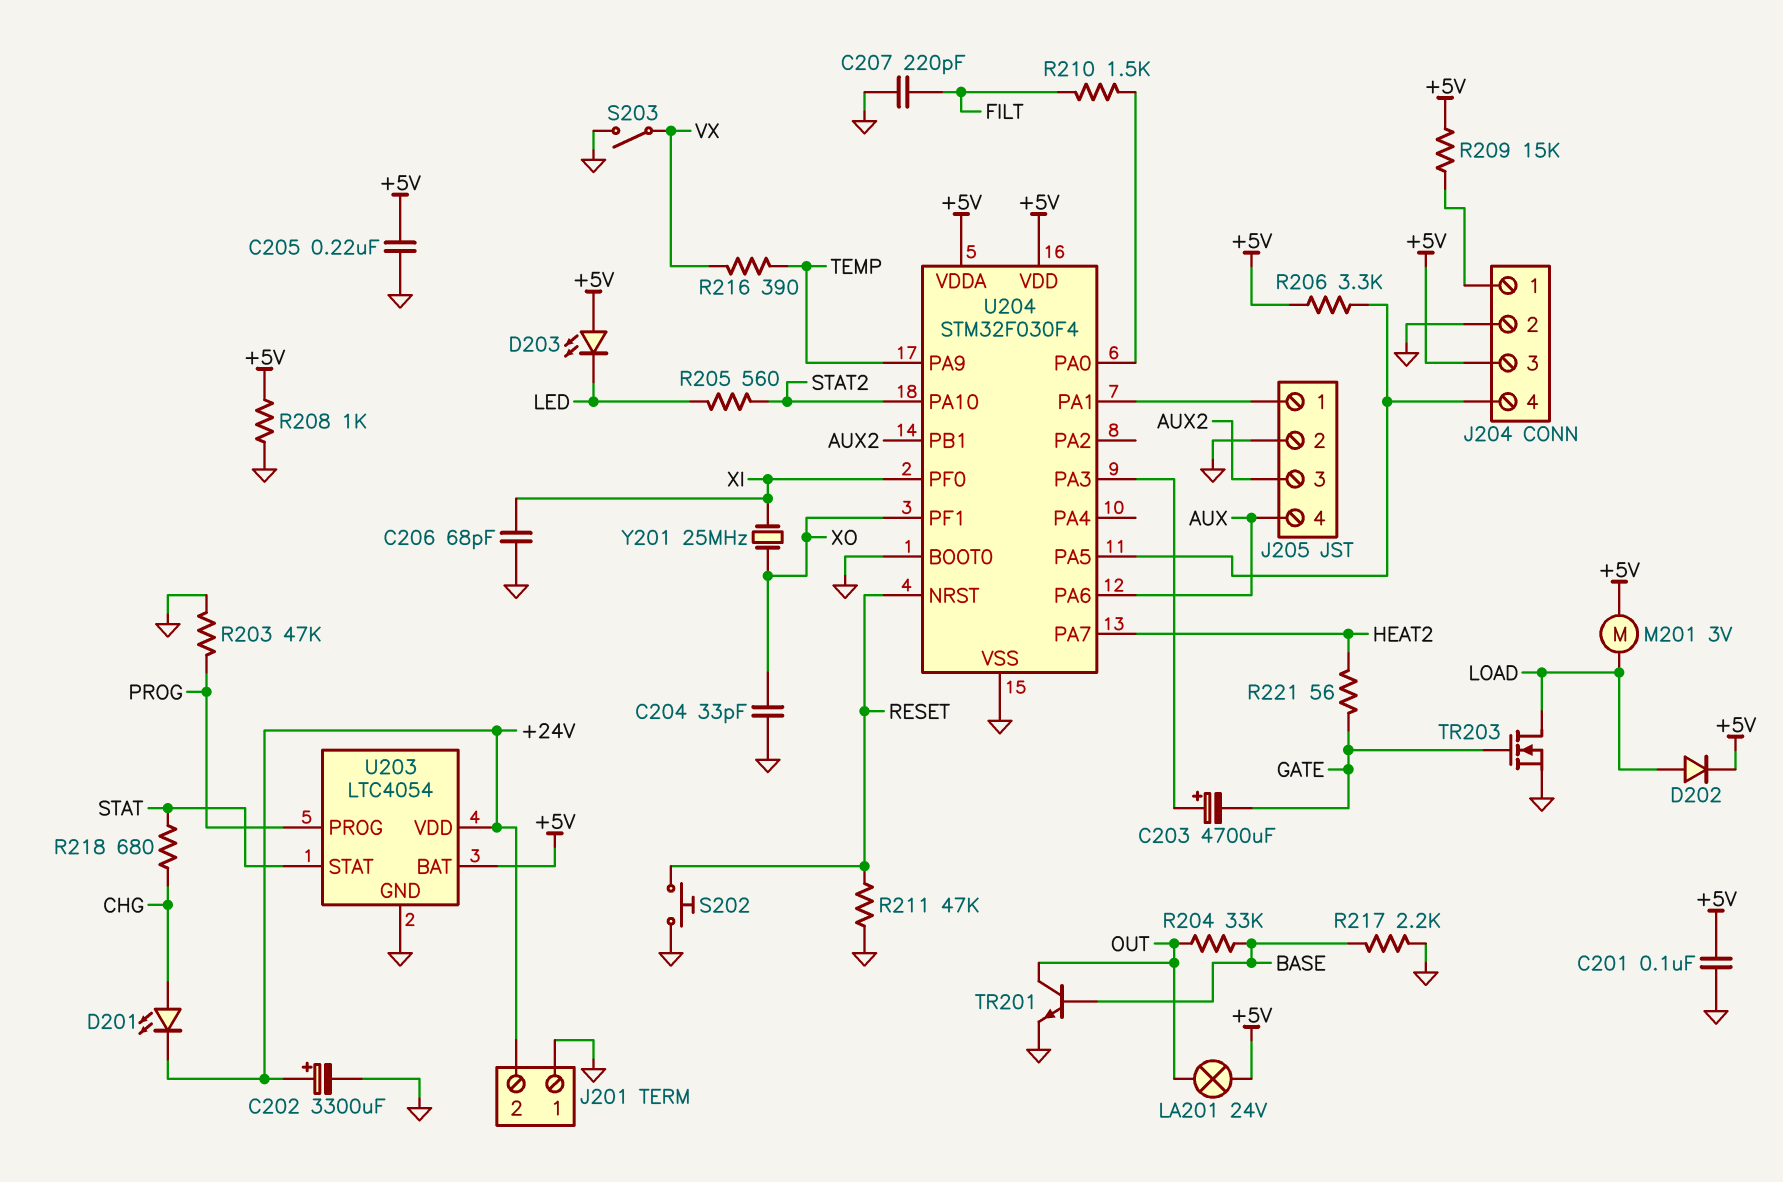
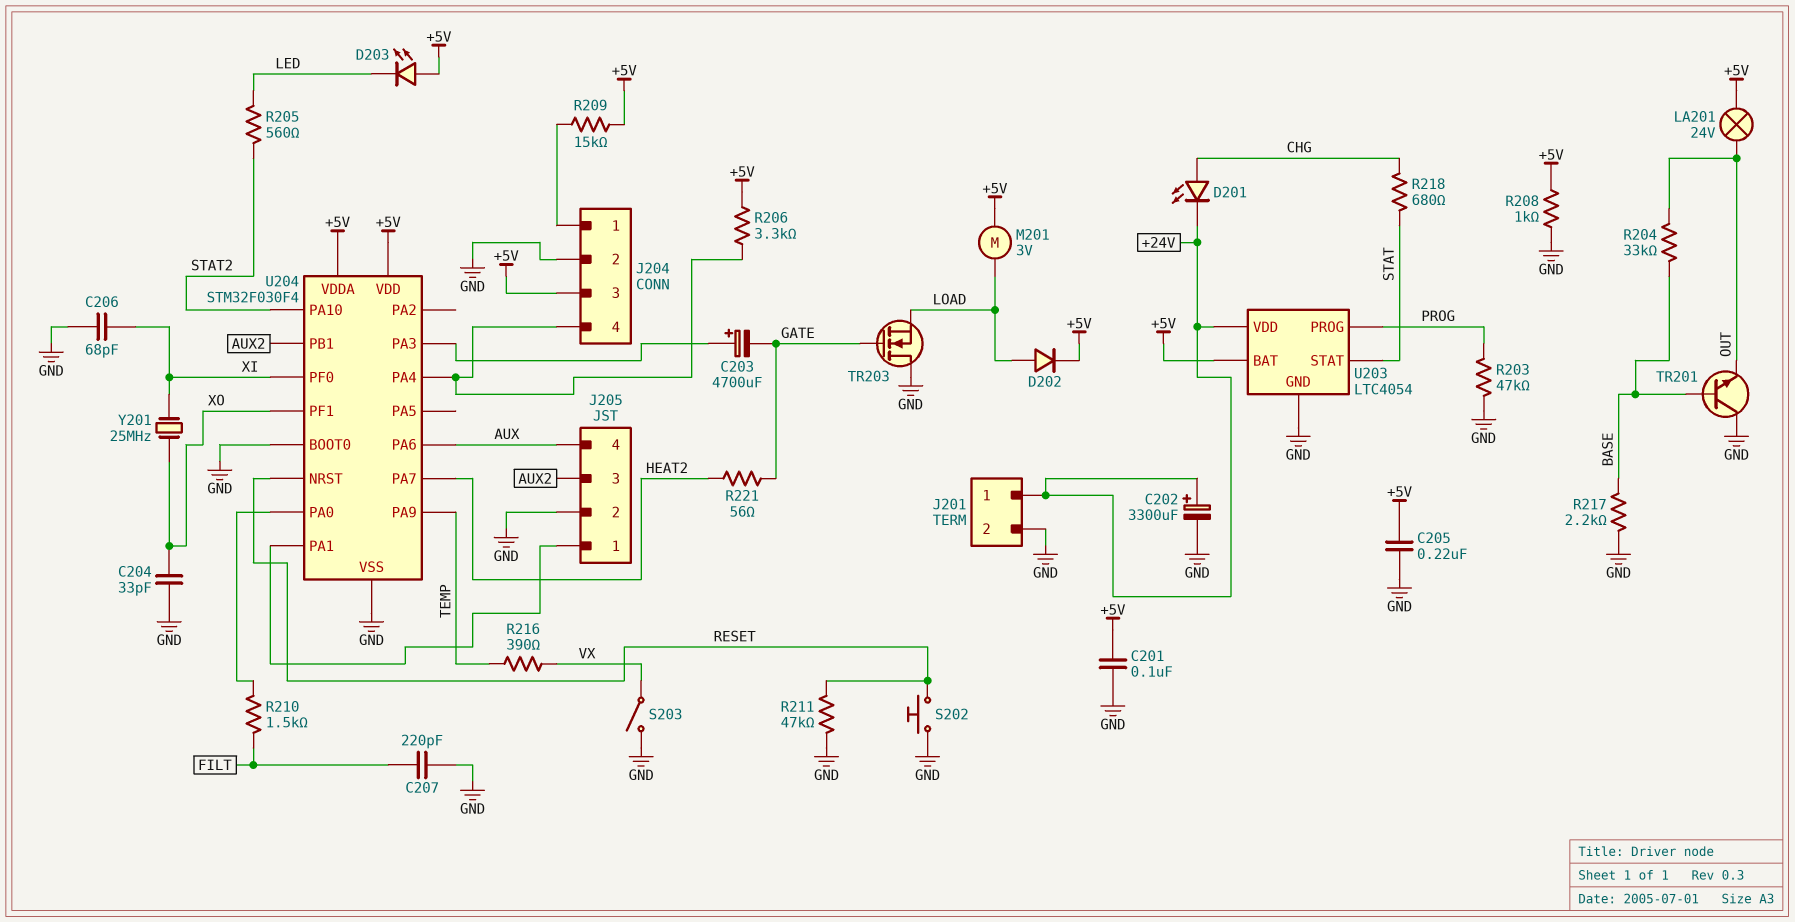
J201 pin 1: GND -> +24V
J201 pin 2: +24V -> GND
TR201: NPN (B BASE, C OUT, E GND) -> NPN (B BASE, C GND, E OUT)
TR203: NMOS (G GATE, D LOAD, S GND) -> NMOS (G GATE, D GND, S LOAD)
U204 pin PA4: none -> J204/4
U204 pin PA5: J204/4 -> none

